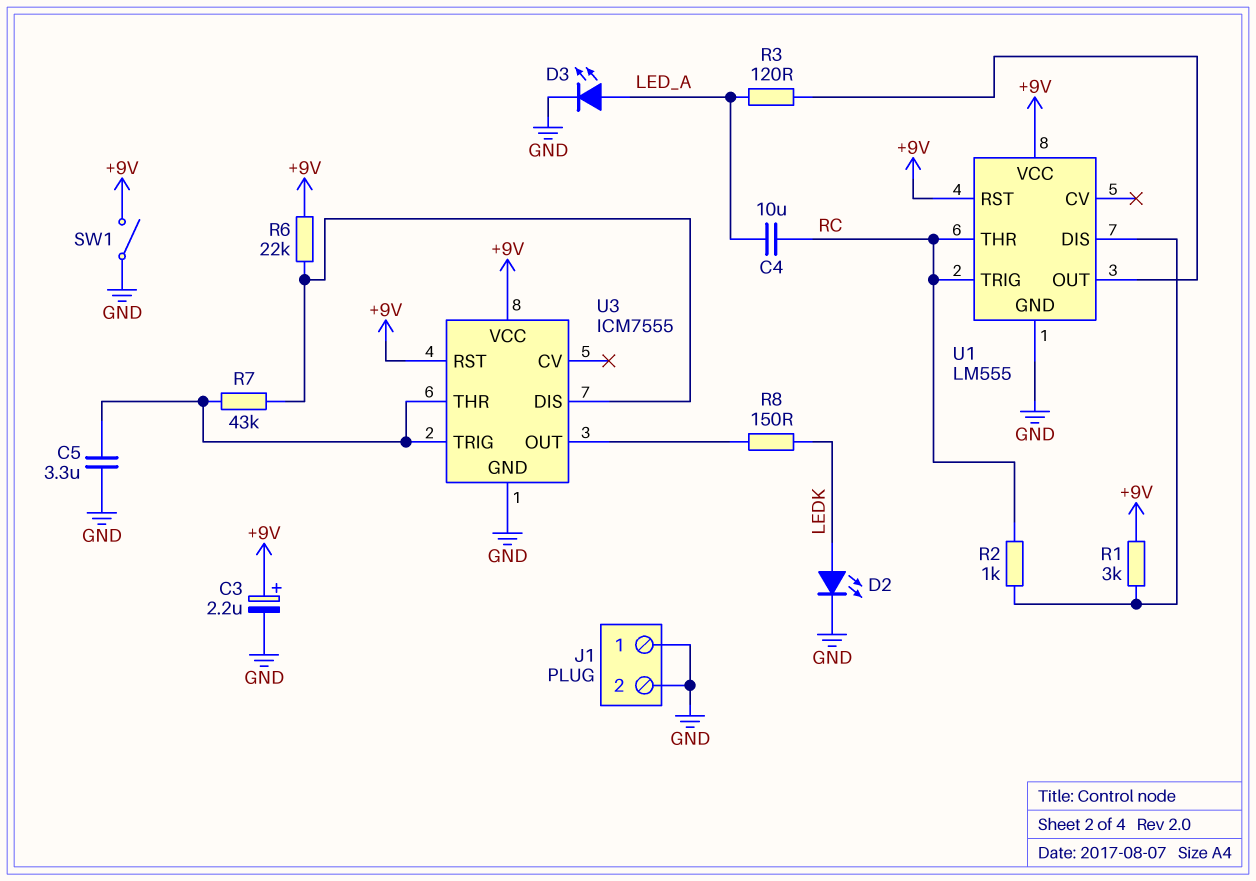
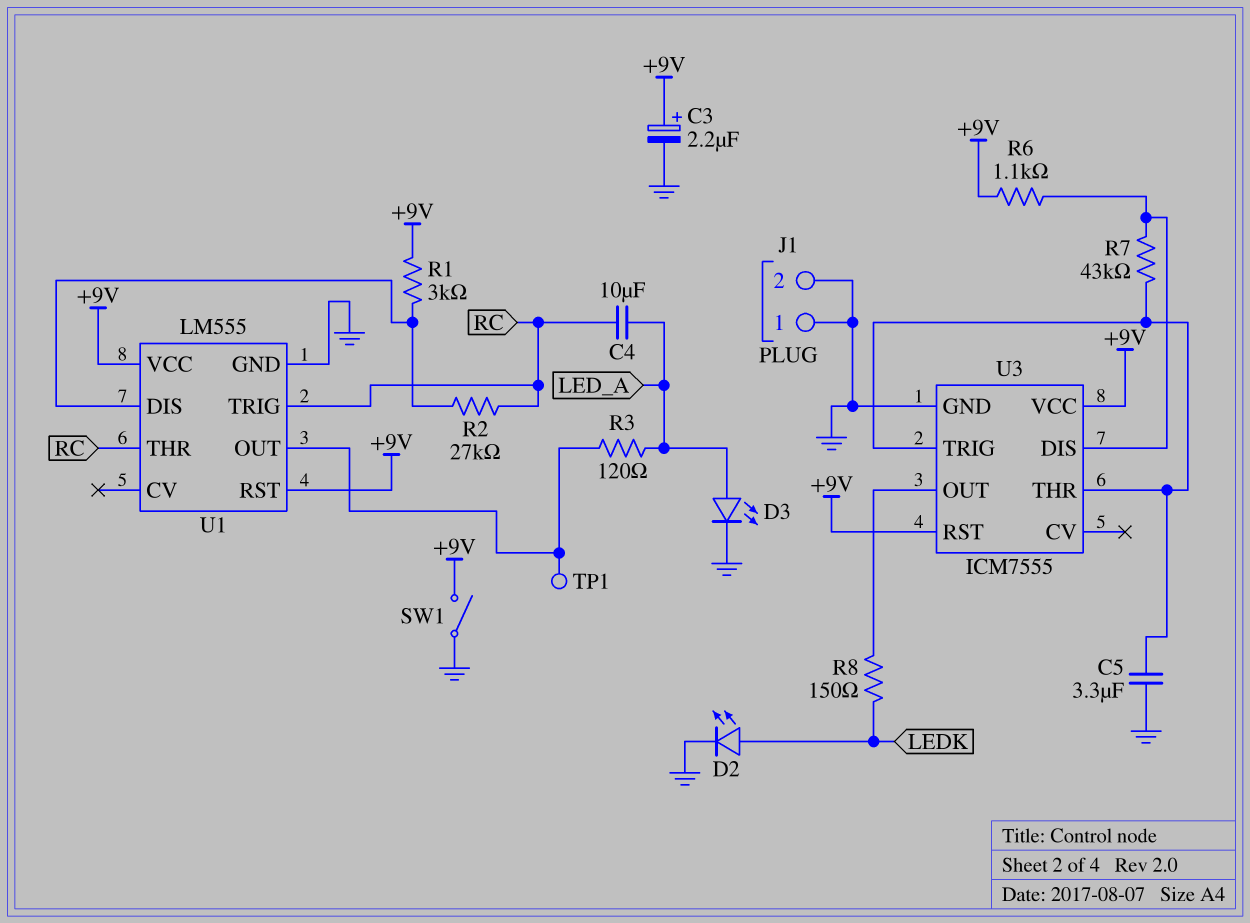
R2: 1k (RC, U1/DIS) -> 27k (RC, U1/DIS)
R6: 22k (+9V, U3/DIS) -> 1.1k (+9V, U3/DIS)
TP1: none -> test point (U1/OUT)

